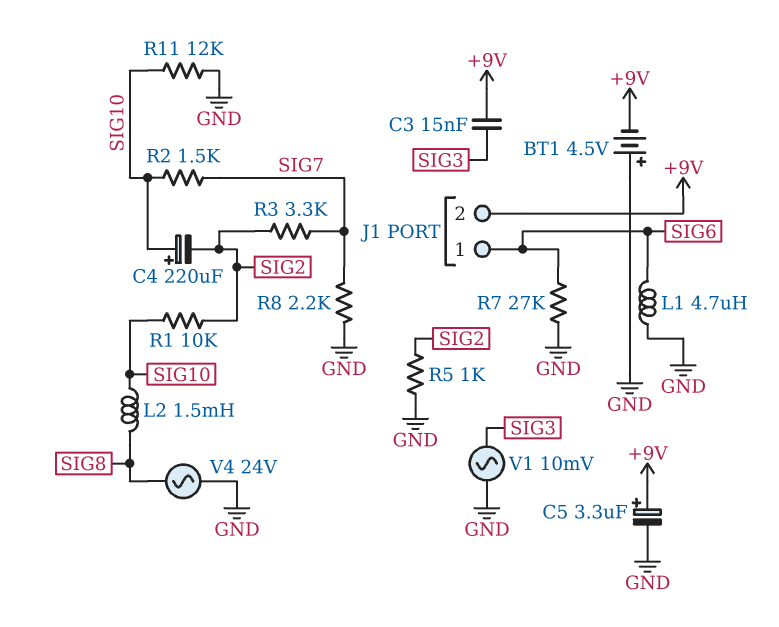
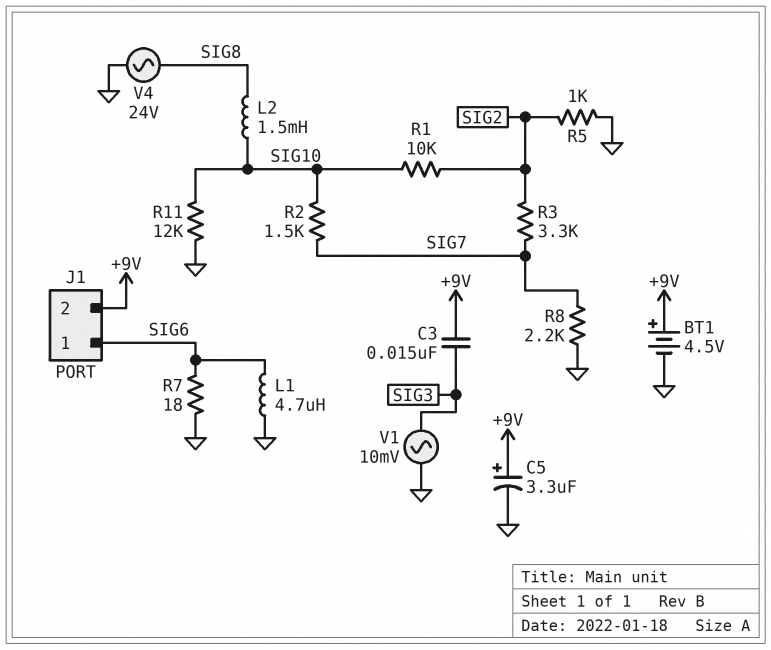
BT1: 4.5V (plus GND, minus +9V) -> 4.5V (plus +9V, minus GND)
C4: 220uF (plus SIG10, minus SIG2) -> none
R7: 27k (GND, SIG6) -> 18 (GND, SIG6)

